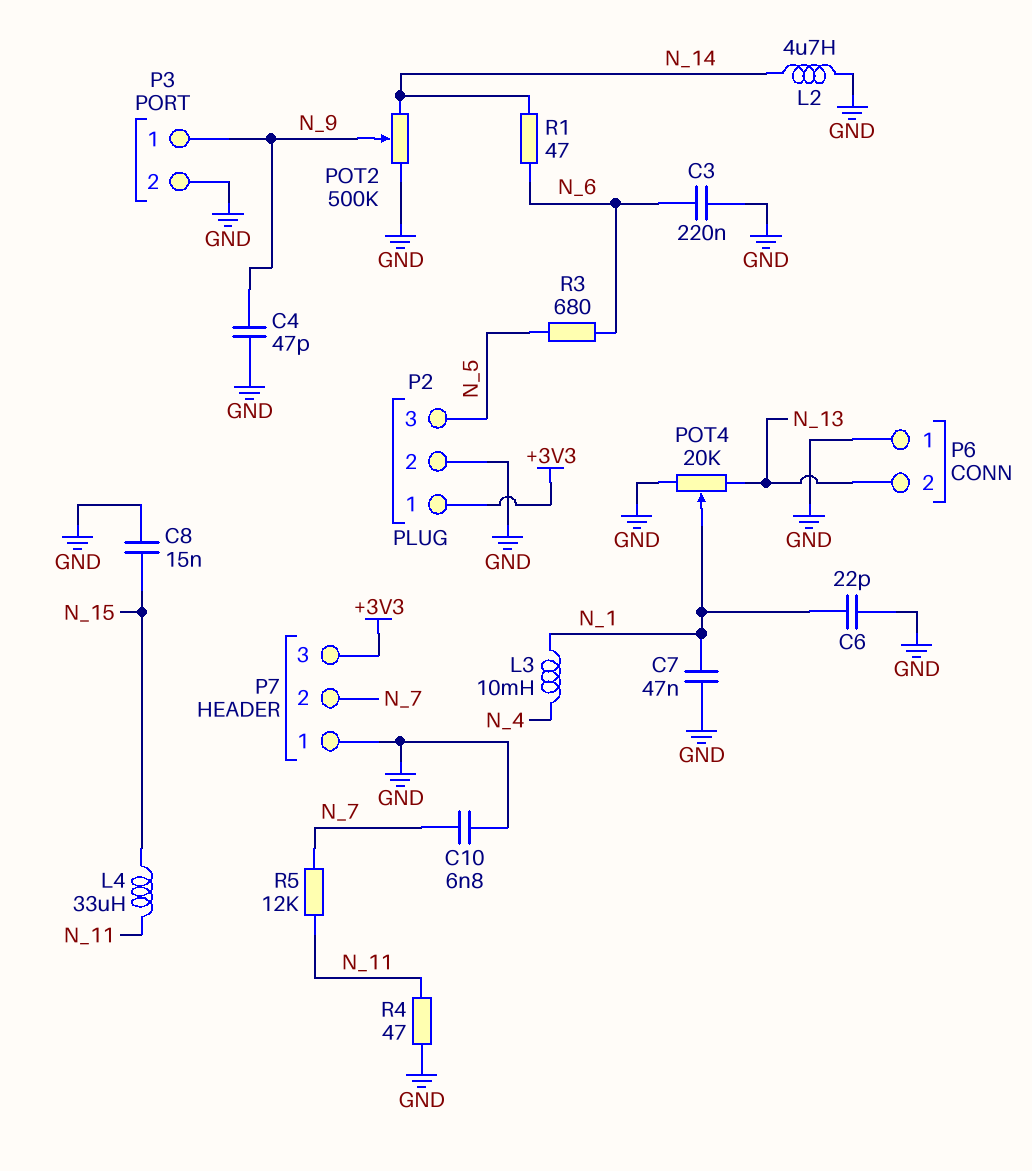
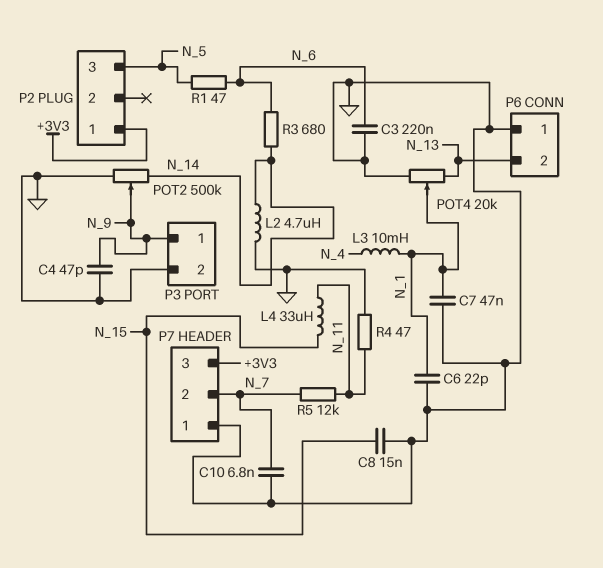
P2 pin 2: GND -> none
R1: 47 (N_6, N_14) -> 47 (N_5, N_6)
R3: 680 (N_5, N_6) -> 680 (N_6, N_14)

